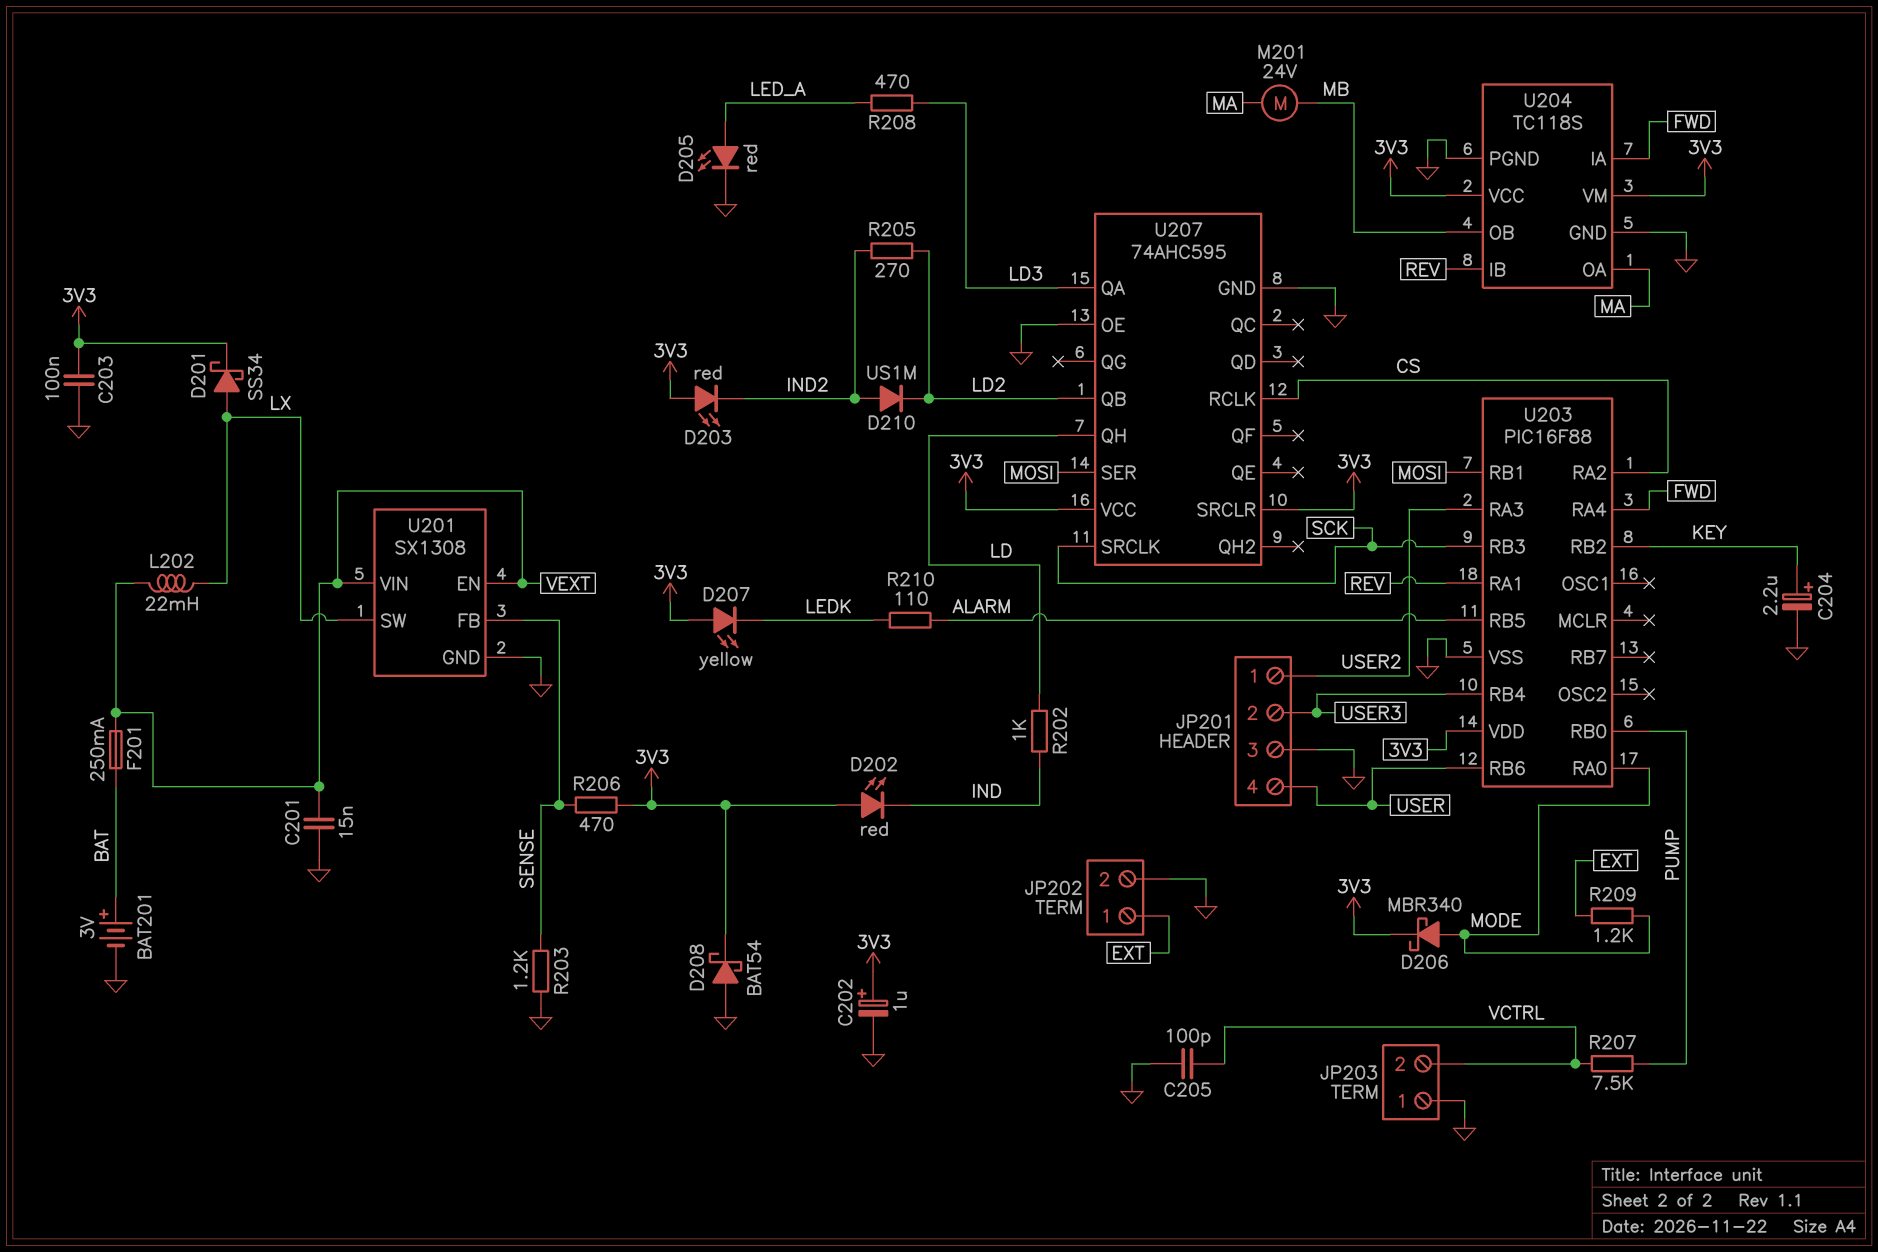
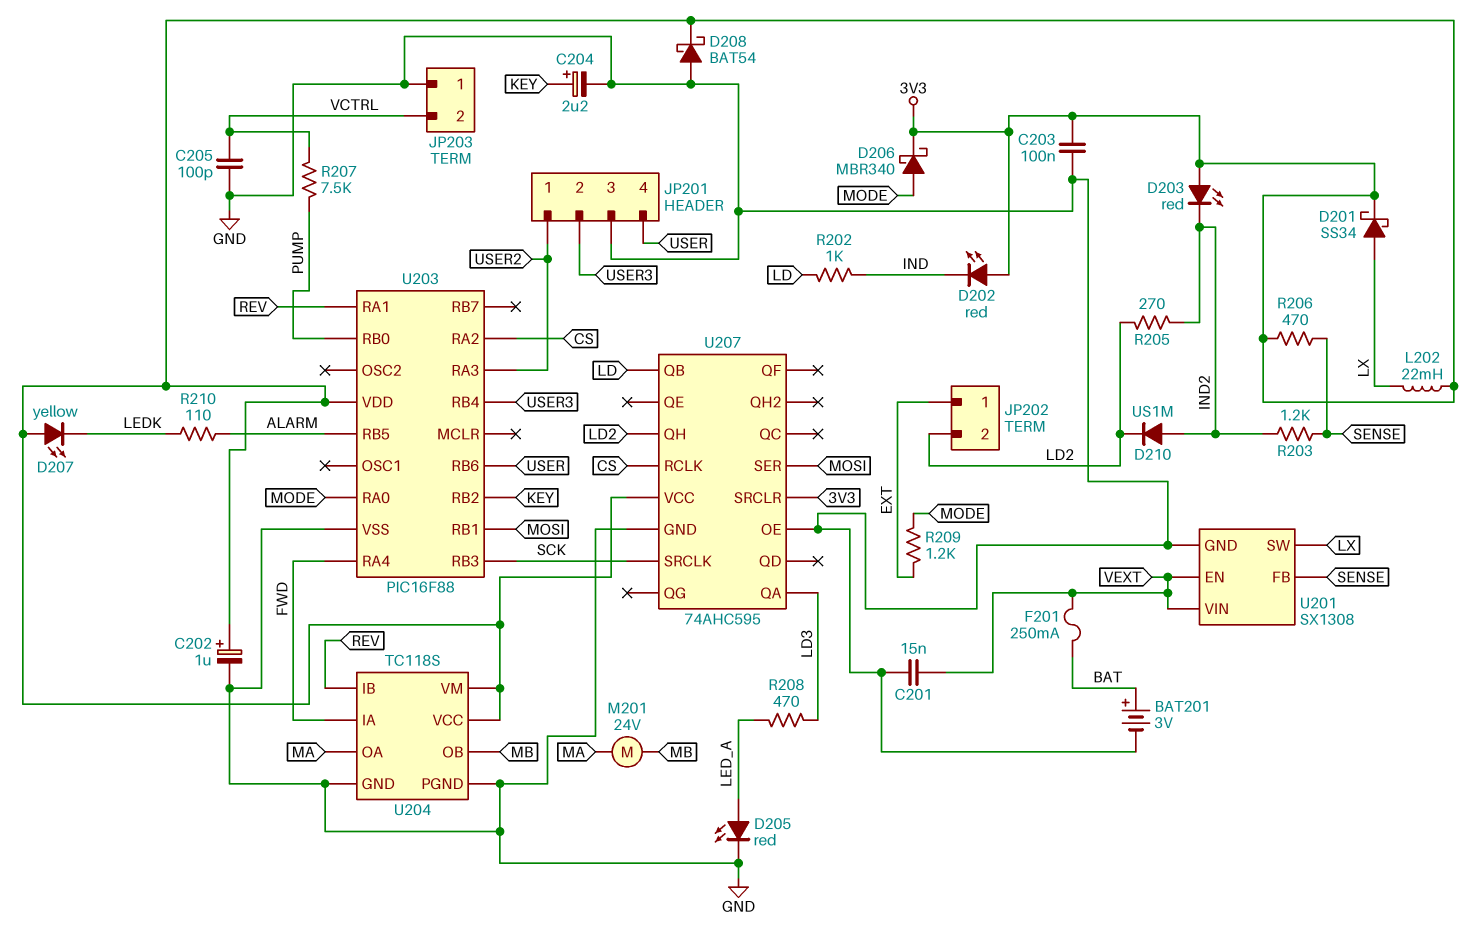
JP202 pin 2: GND -> LD2
L202: 22mH (LX, VEXT) -> 22mH (3V3, LX)
R203: 1.2k (GND, SENSE) -> 1.2k (IND2, SENSE)
U207 pin QB: LD2 -> LD
U207 pin QH: LD -> LD2

